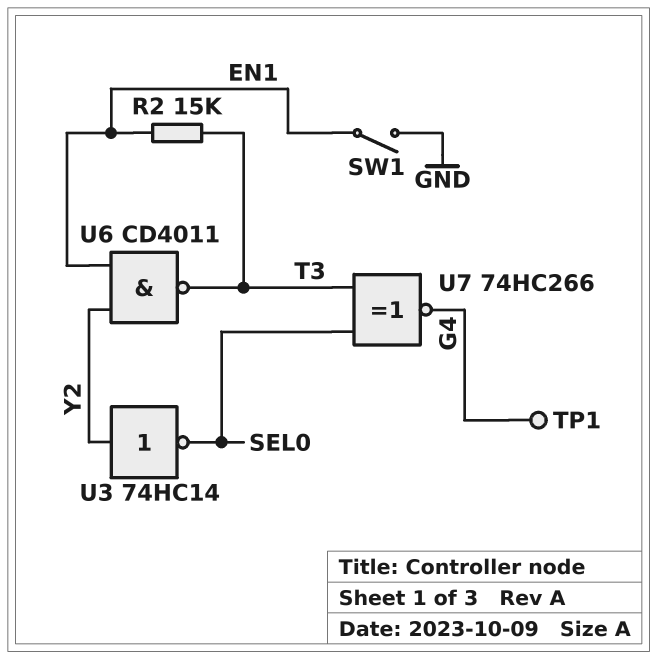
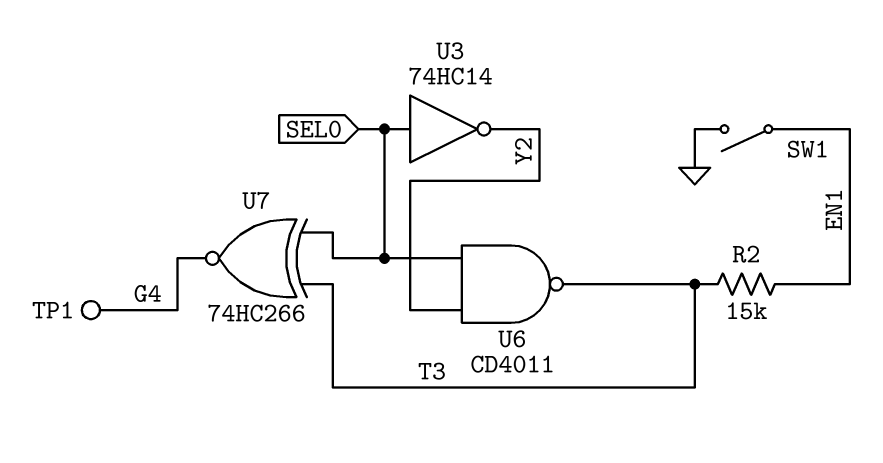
U3: NOT 74HC14 (in Y2, out SEL0) -> NOT 74HC14 (in SEL0, out Y2)
U6: NAND CD4011 (in EN1, in Y2, out T3) -> NAND CD4011 (in SEL0, in Y2, out T3)

